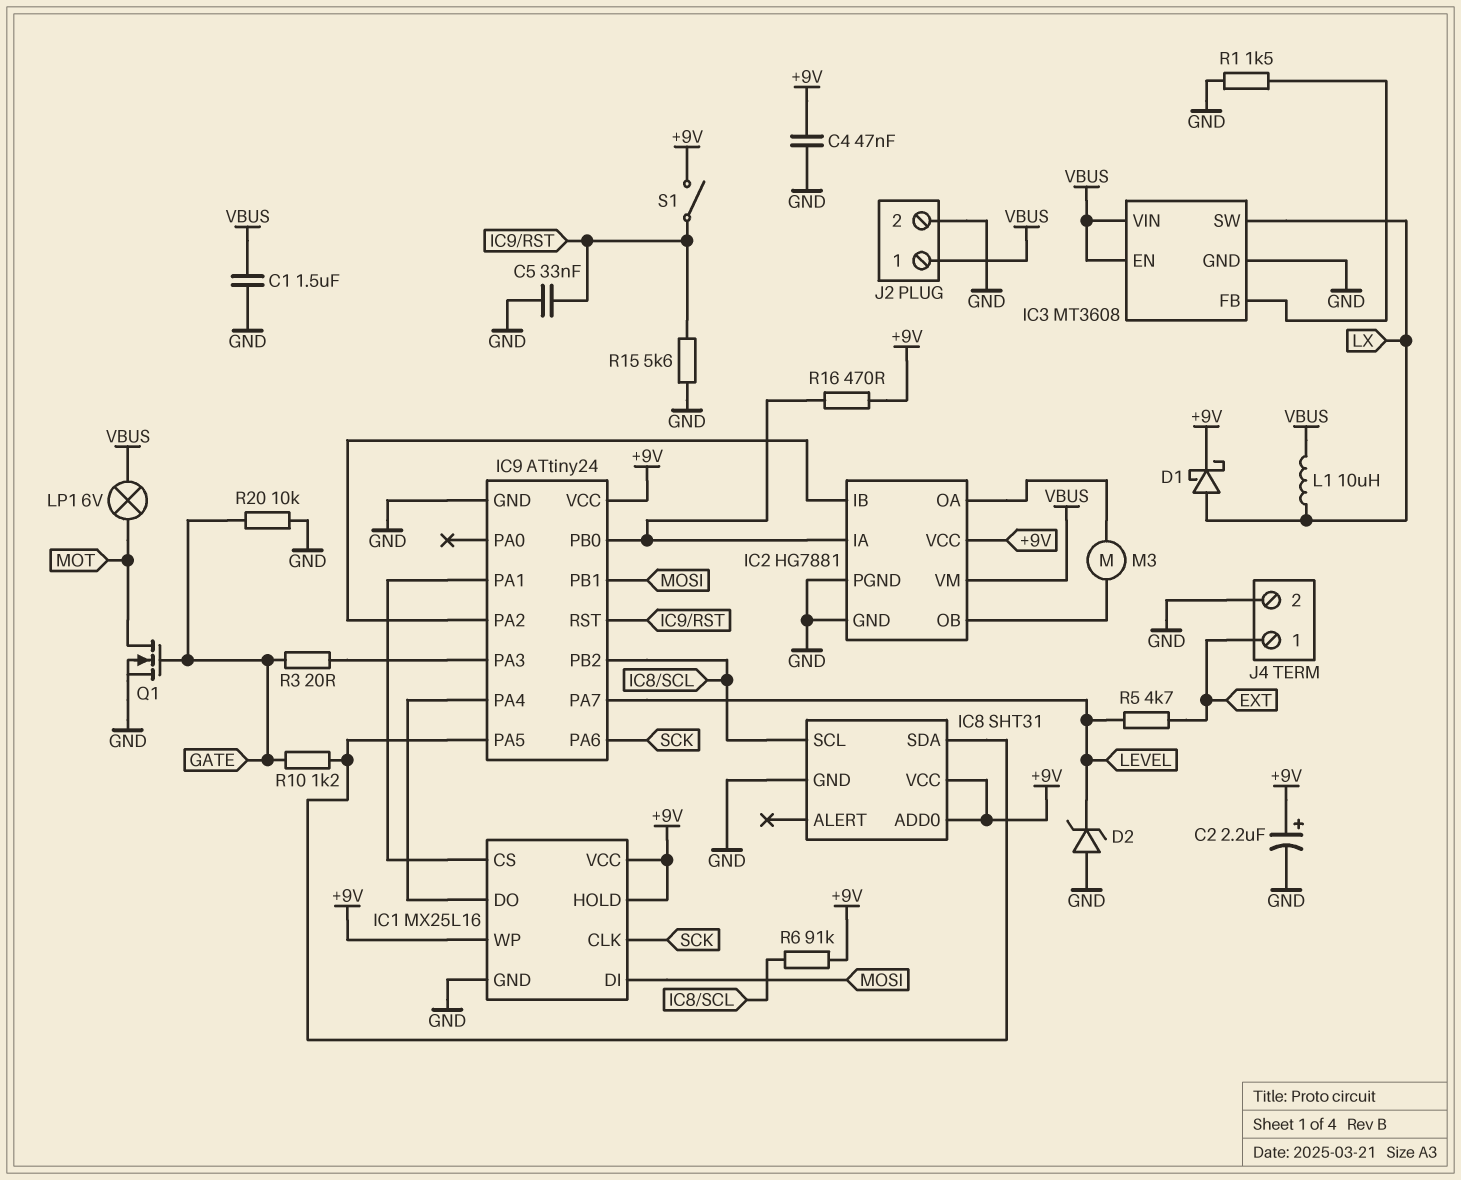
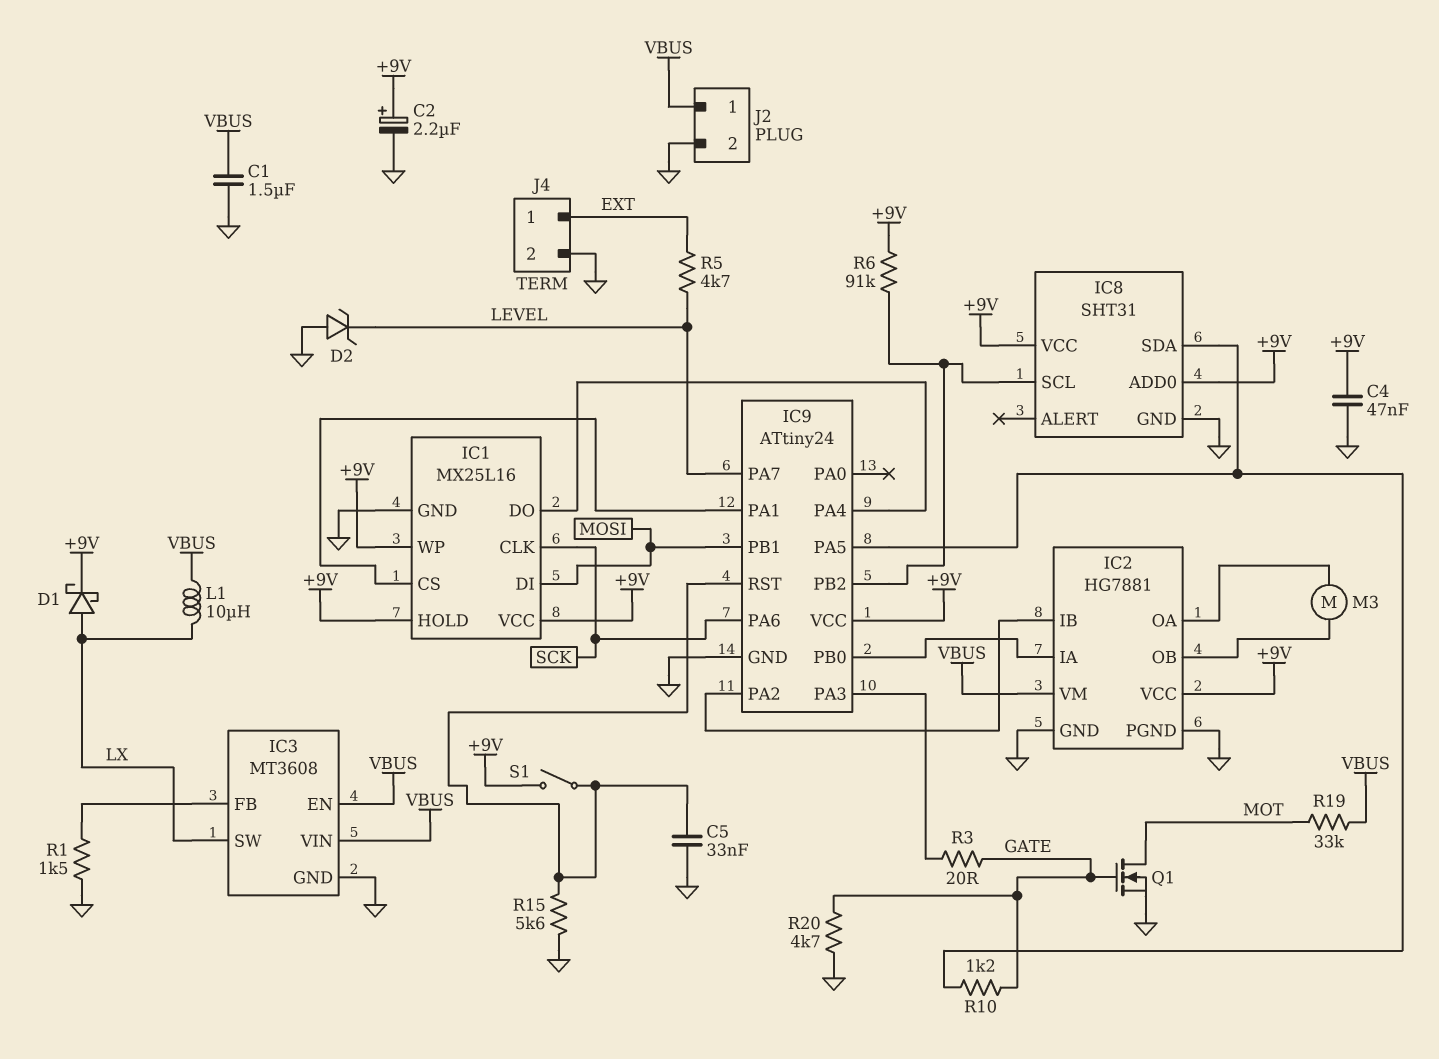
LP1: lamp 6V (MOT, VBUS) -> none
R16: 470 (+9V, IC2/IA) -> none
R19: none -> 33k (MOT, VBUS)
R20: 10k (GATE, GND) -> 4.7k (GATE, GND)

